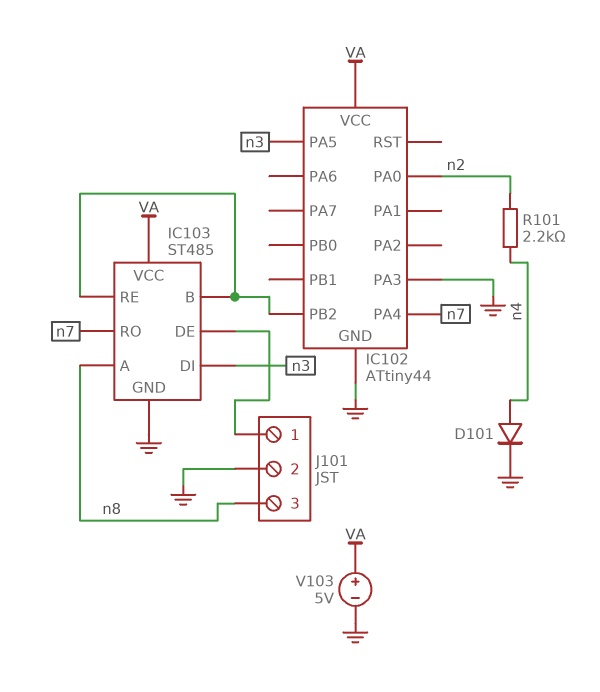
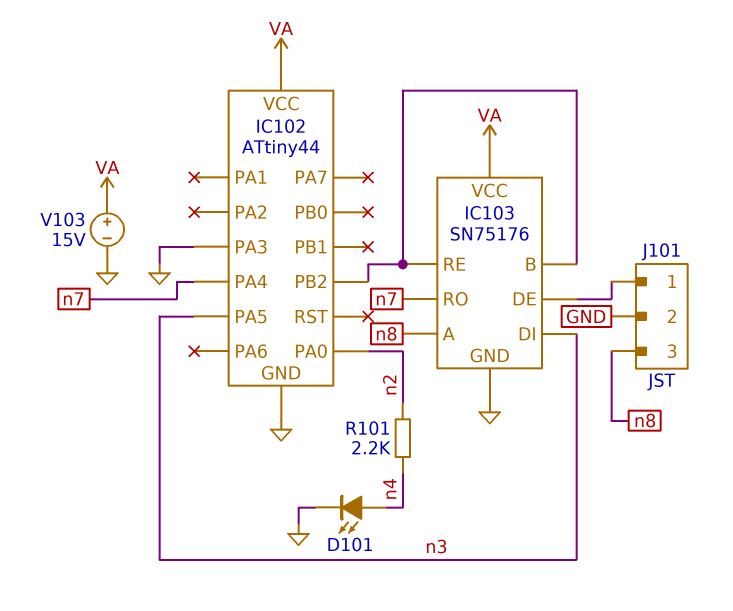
D101: diode (A n4, K GND) -> LED (A n4, K GND)
IC103: ST485 -> SN75176
V103: 5V (plus VA, minus GND) -> 15V (plus VA, minus GND)

